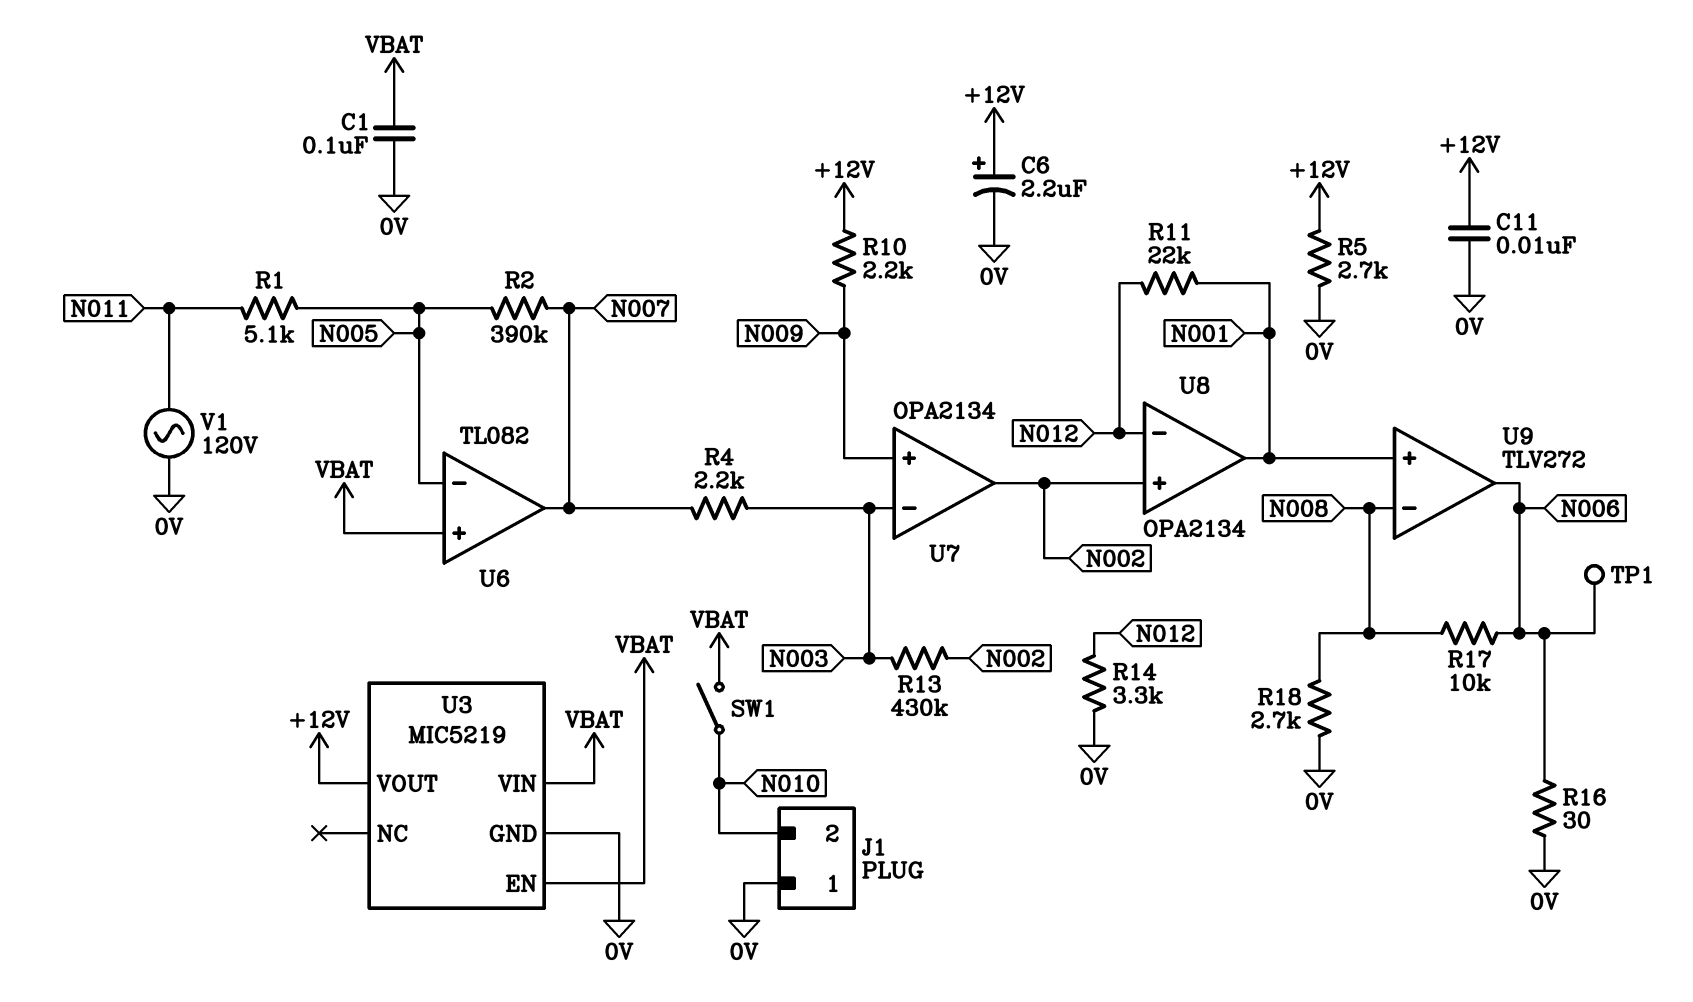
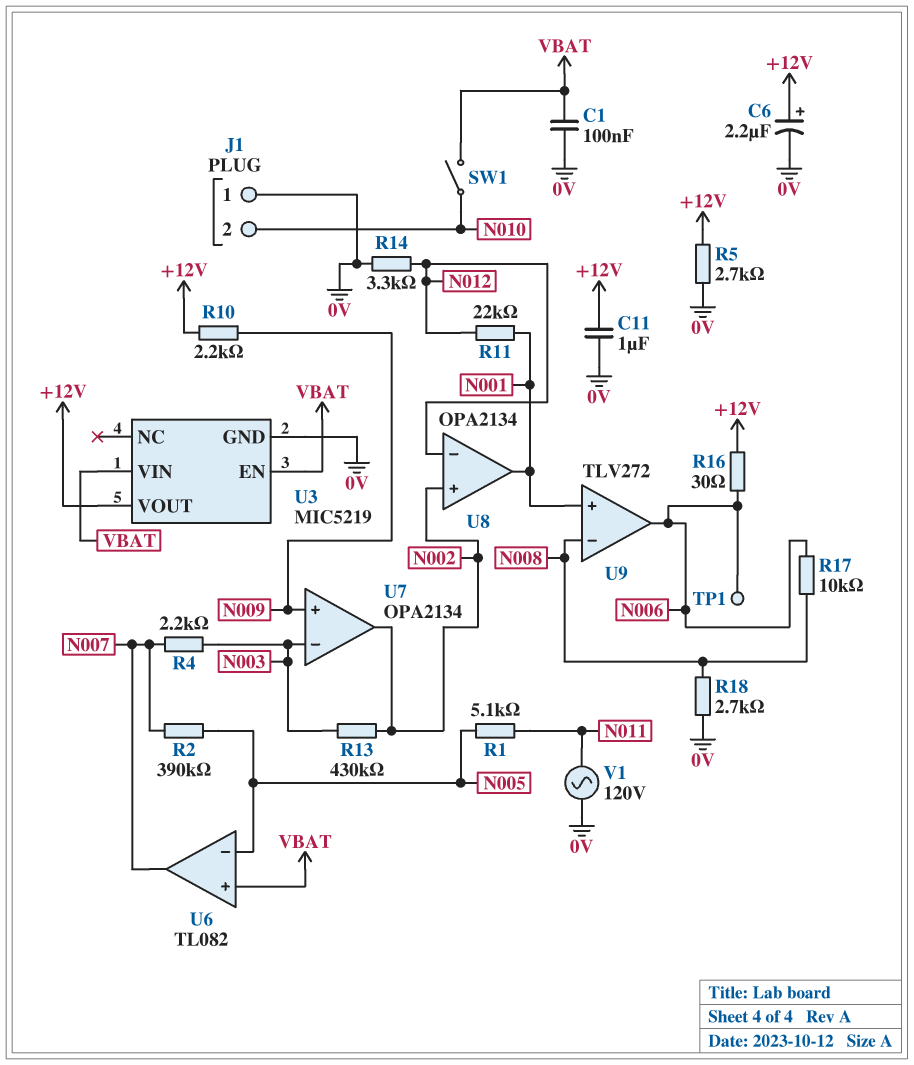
C11: 10nF (+12V, 0V) -> 1uF (+12V, 0V)
R16: 30 (0V, N006) -> 30 (+12V, N006)

